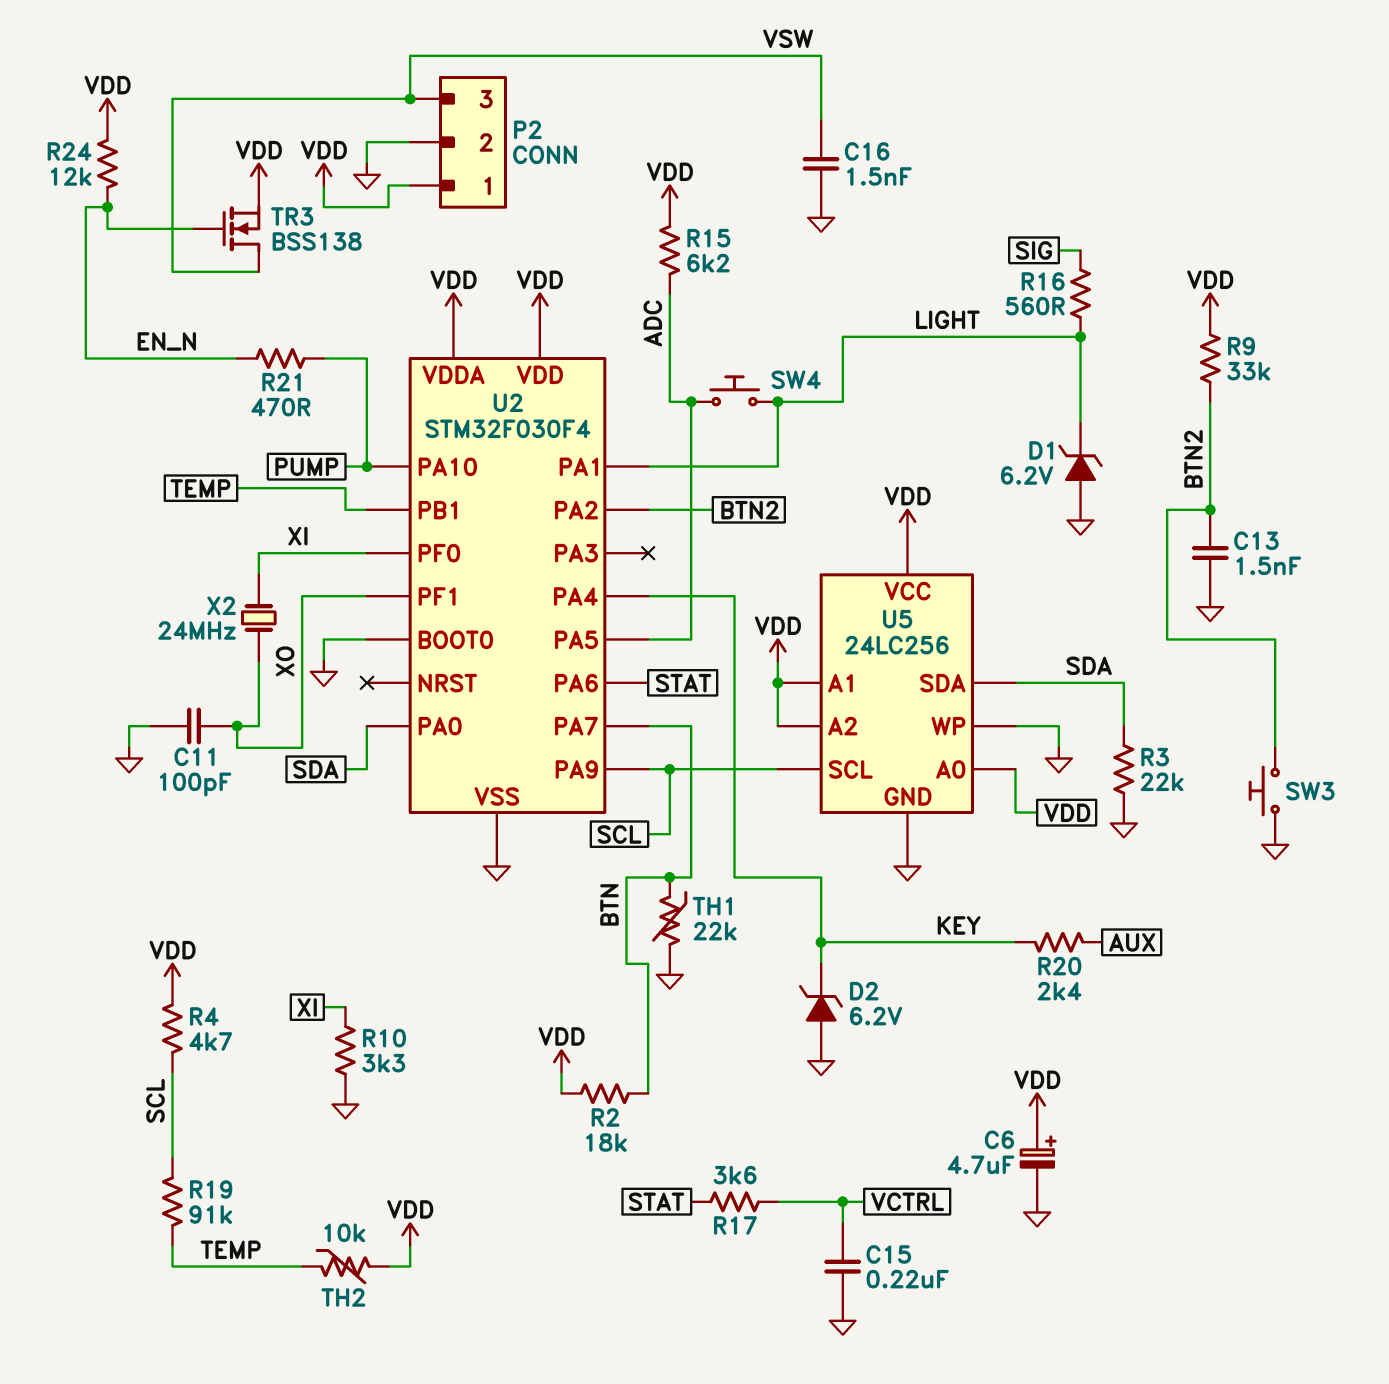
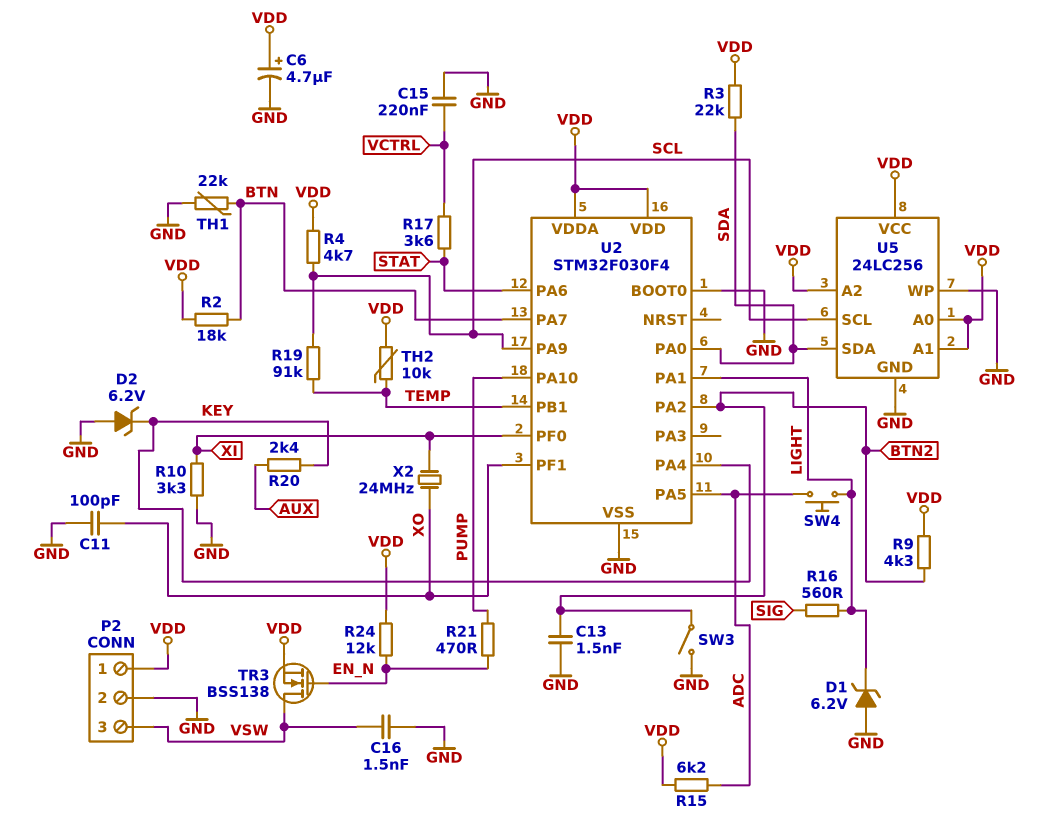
R3: 22k (GND, SDA) -> 22k (SDA, VDD)
R9: 33k (BTN2, VDD) -> 4.3k (BTN2, VDD)
SW3: button (BTN2, GND) -> switch (BTN2, GND)

